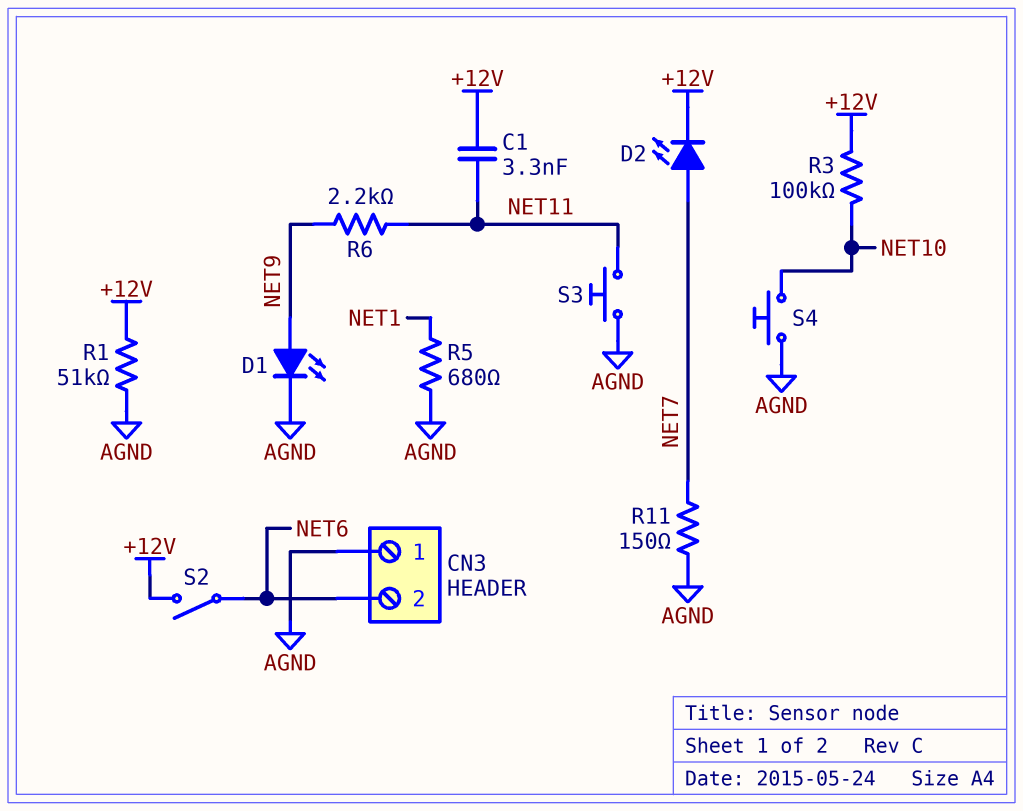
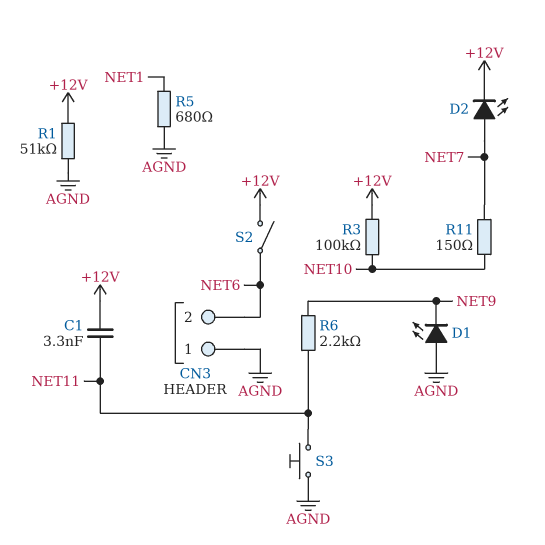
D1: LED (A NET9, K AGND) -> LED (A AGND, K NET9)
R11: 150 (AGND, NET7) -> 150 (NET7, NET10)
S4: button (AGND, NET10) -> none

